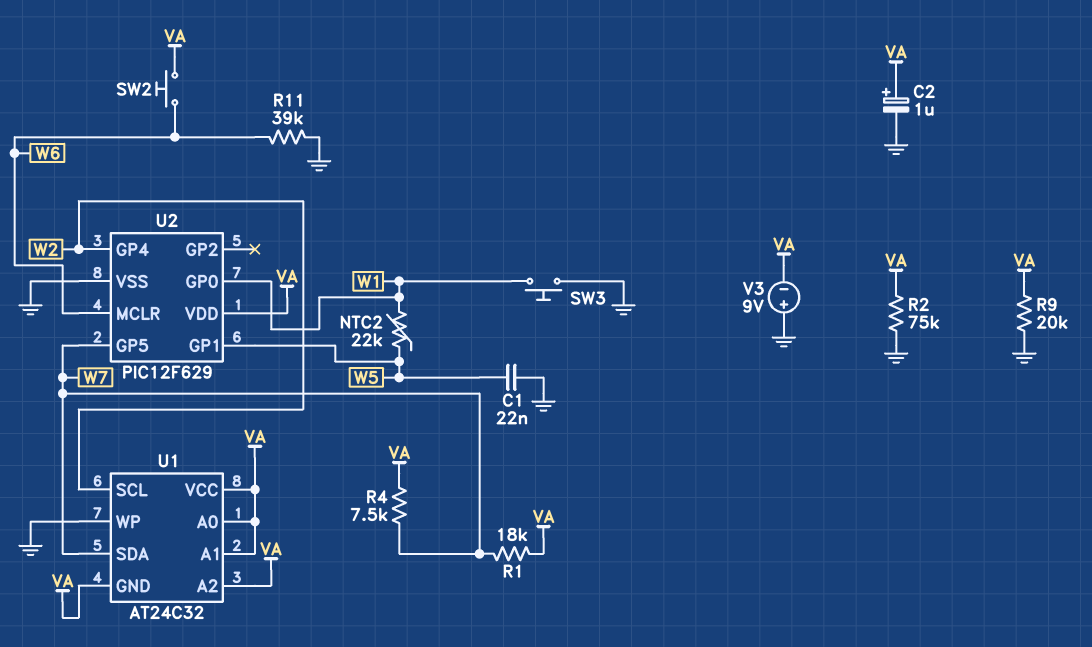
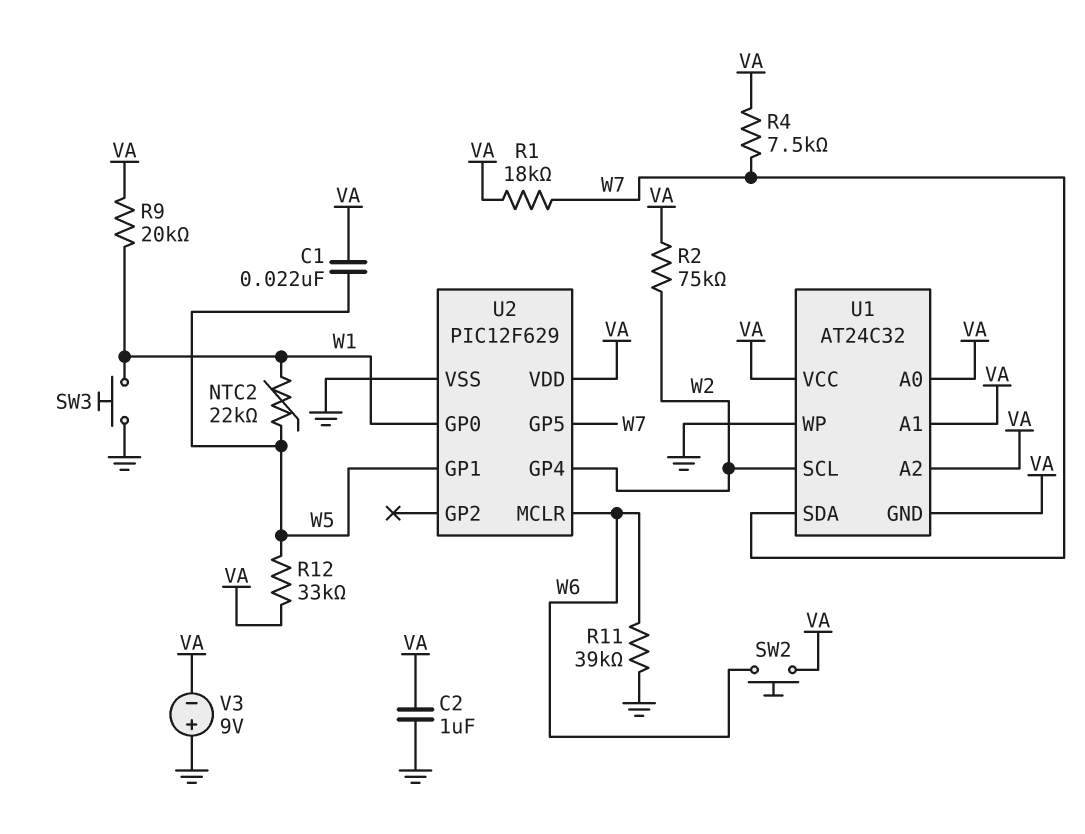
C1: 22nF (GND, W5) -> 22nF (VA, W5)
C2: 1uF (plus VA, minus GND) -> 1uF (GND, VA)
R2: 75k (GND, VA) -> 75k (VA, W2)
R9: 20k (GND, VA) -> 20k (VA, W1)
R12: none -> 33k (VA, W5)

